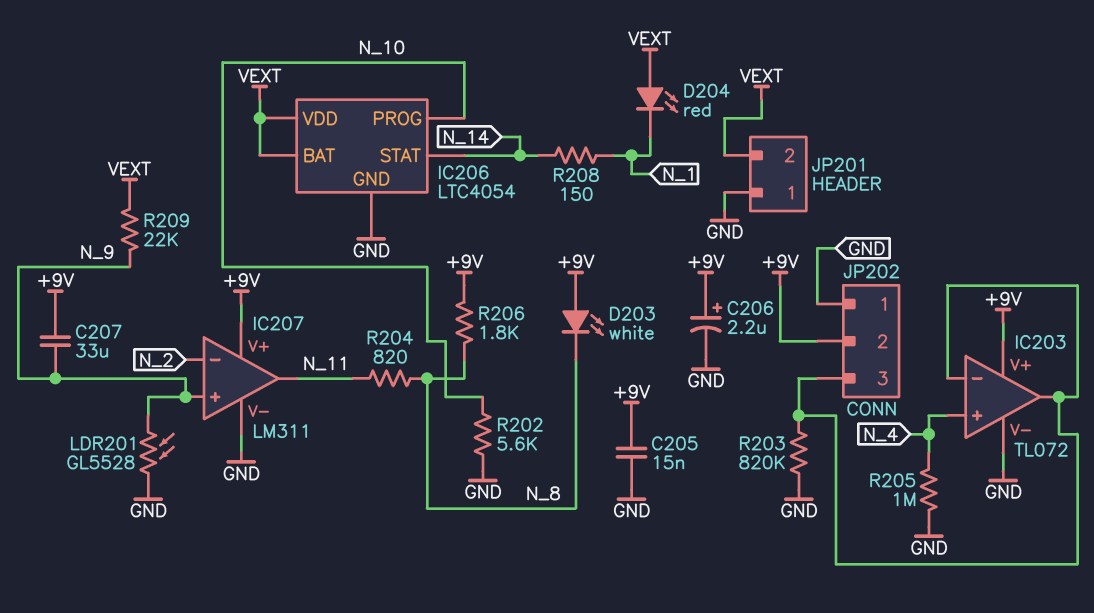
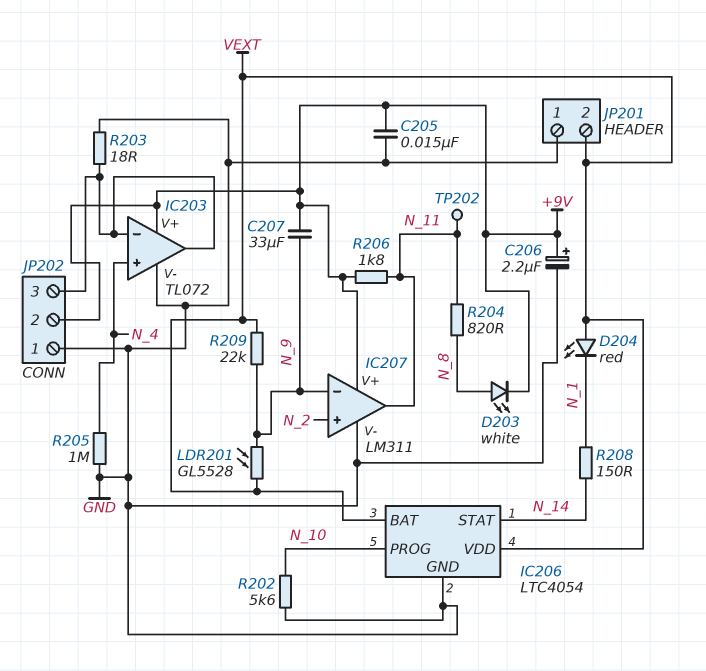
D203: LED white (A +9V, K N_8) -> LED white (A N_8, K +9V)
IC207 pin in+: N_9 -> N_2
IC207 pin in-: N_2 -> N_9
LDR201: GL5528 (GND, N_9) -> GL5528 (N_9, VEXT)
R203: 820k (GND, IC203/in-) -> 18 (GND, IC203/in-)
R206: 1.8k (+9V, N_8) -> 1.8k (+9V, N_11)
TP202: none -> test point (N_11)

